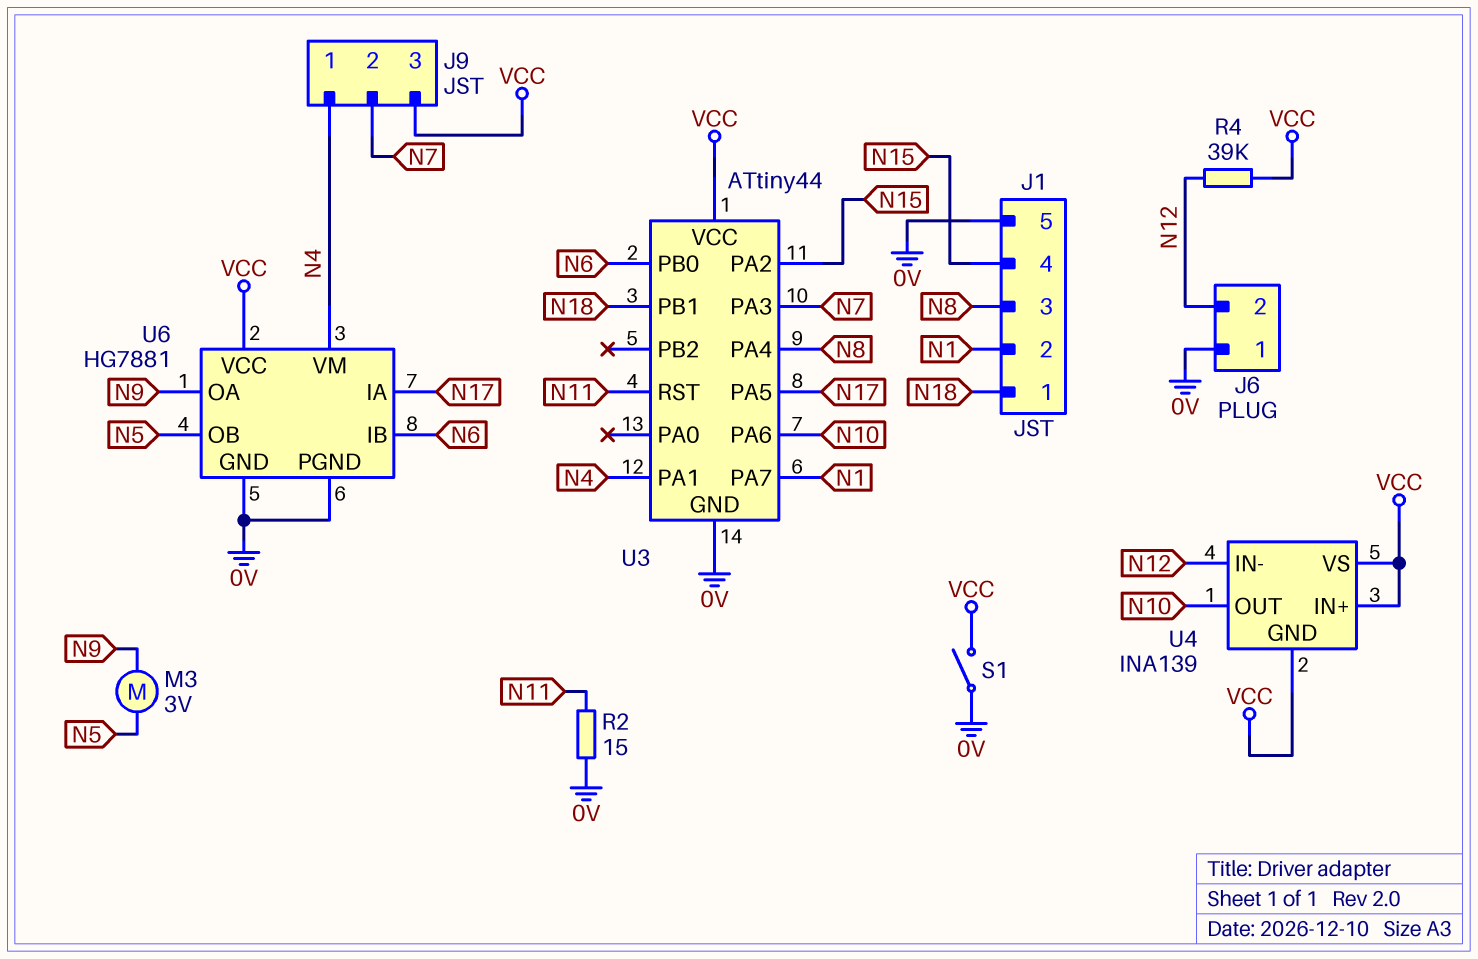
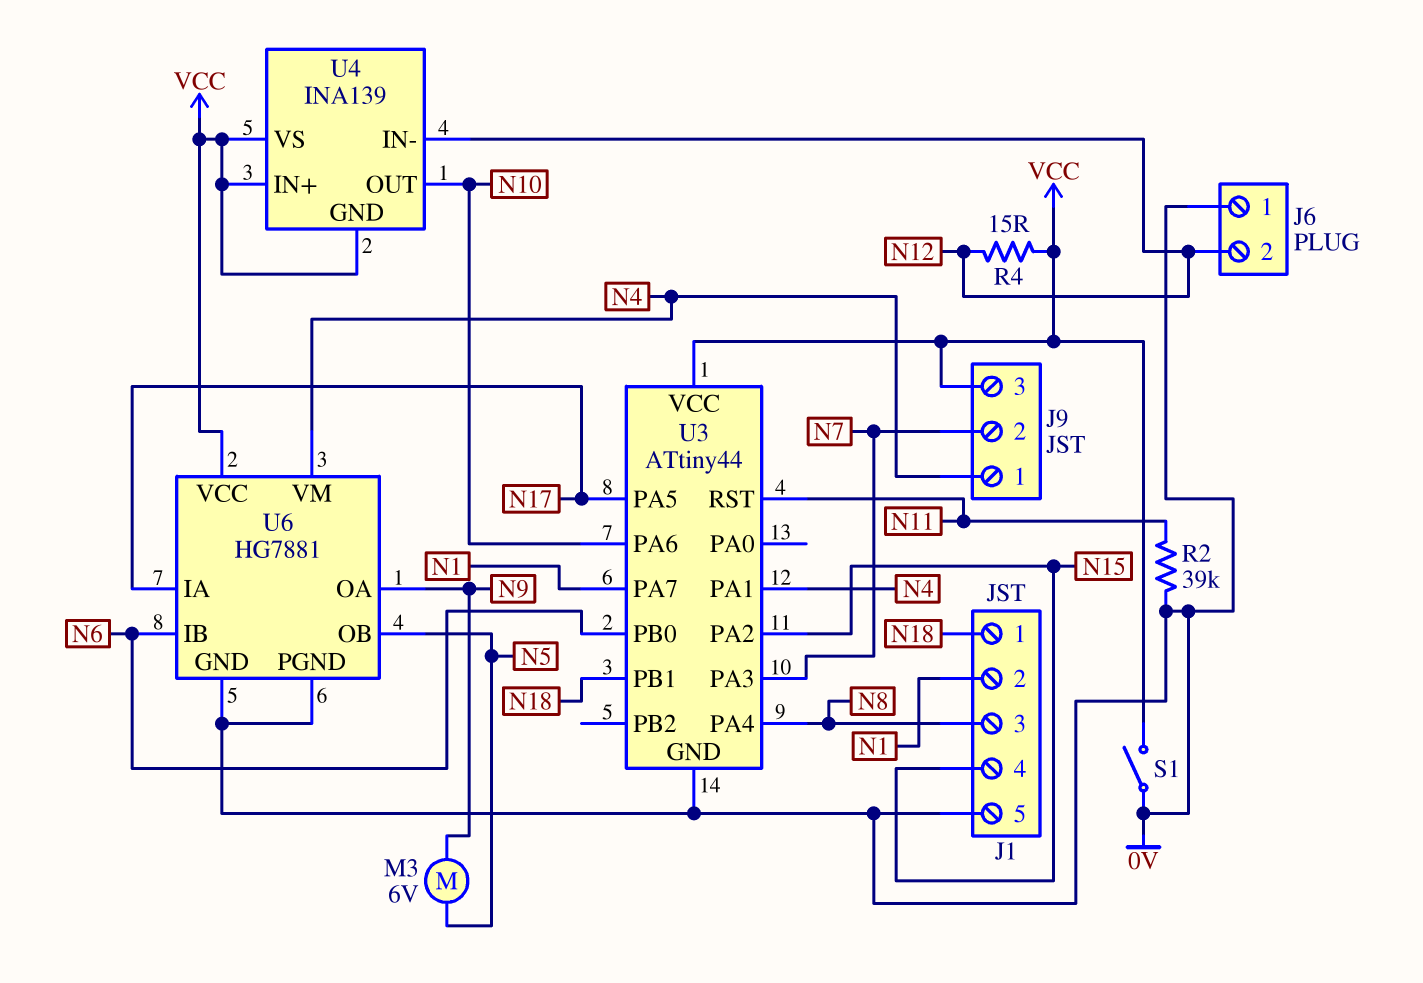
M3: motor 3V (N5, N9) -> motor 6V (N5, N9)
R2: 15 (0V, N11) -> 39k (0V, N11)
R4: 39k (N12, VCC) -> 15 (N12, VCC)

